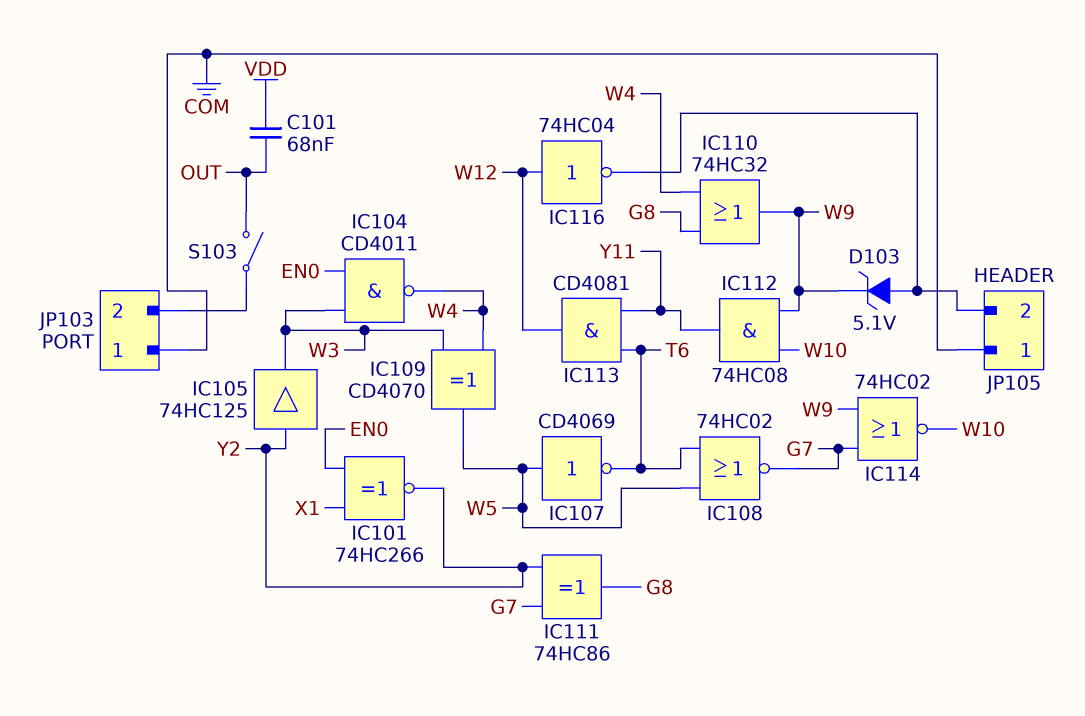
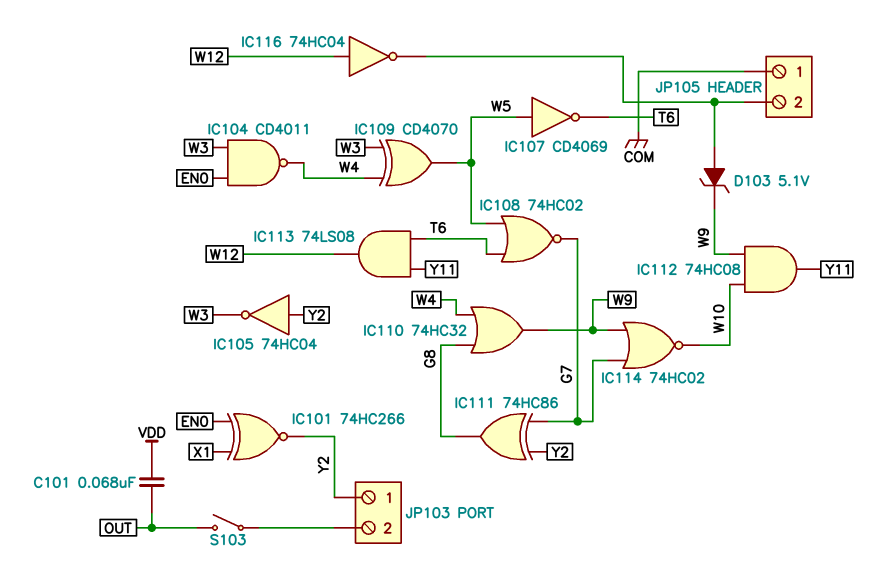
IC105: buffer 74HC125 (in Y2, out W3) -> NOT 74HC04 (in Y2, out W3)
IC113: AND CD4081 (in T6, in Y11, out W12) -> AND 74LS08 (in T6, in Y11, out W12)
JP103 pin 1: COM -> Y2

